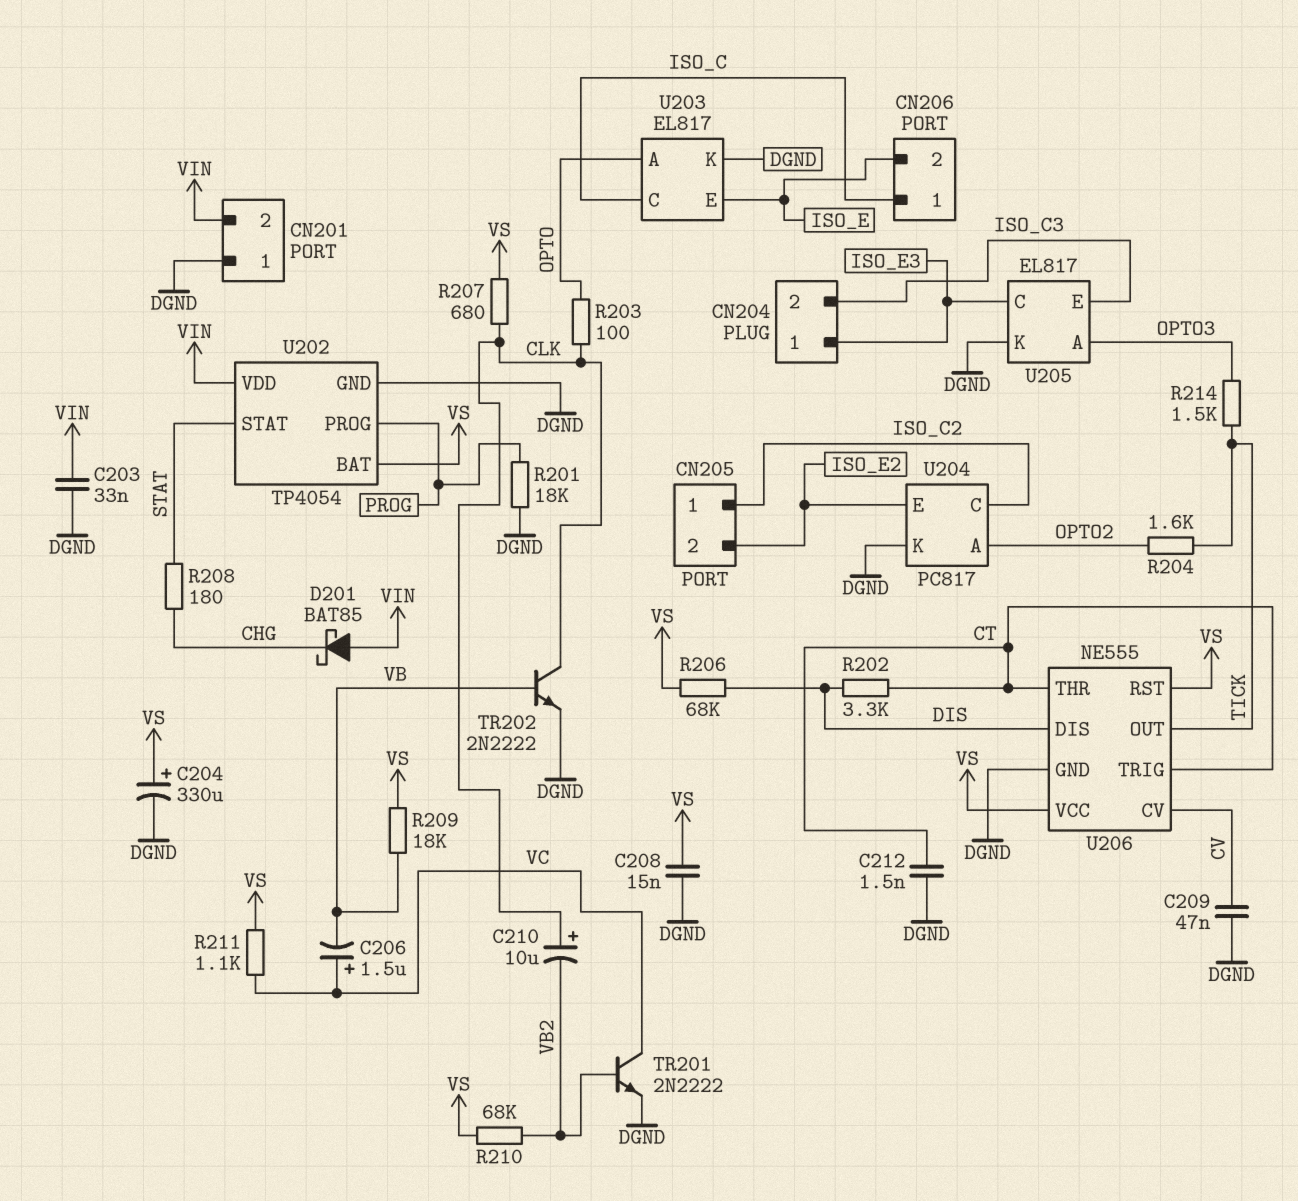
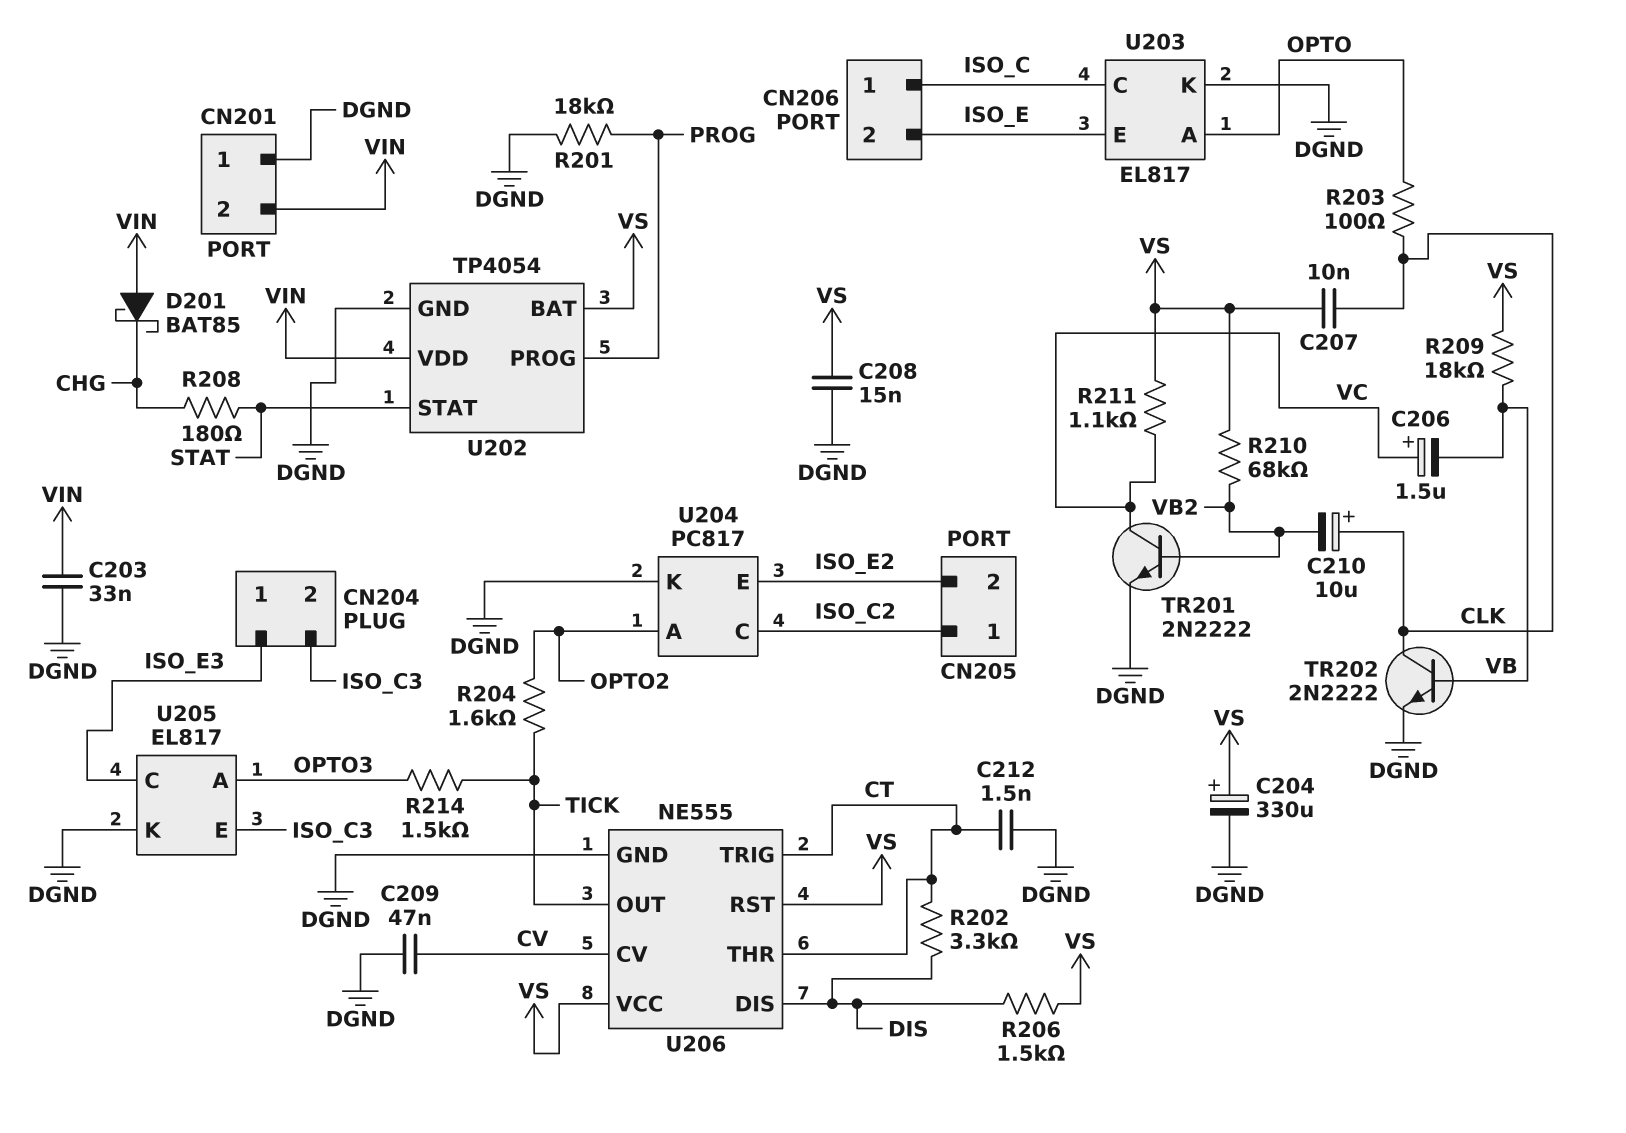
C207: none -> 10nF (CLK, VS)
R206: 68k (DIS, VS) -> 1.5k (DIS, VS)
R207: 680 (CLK, VS) -> none

